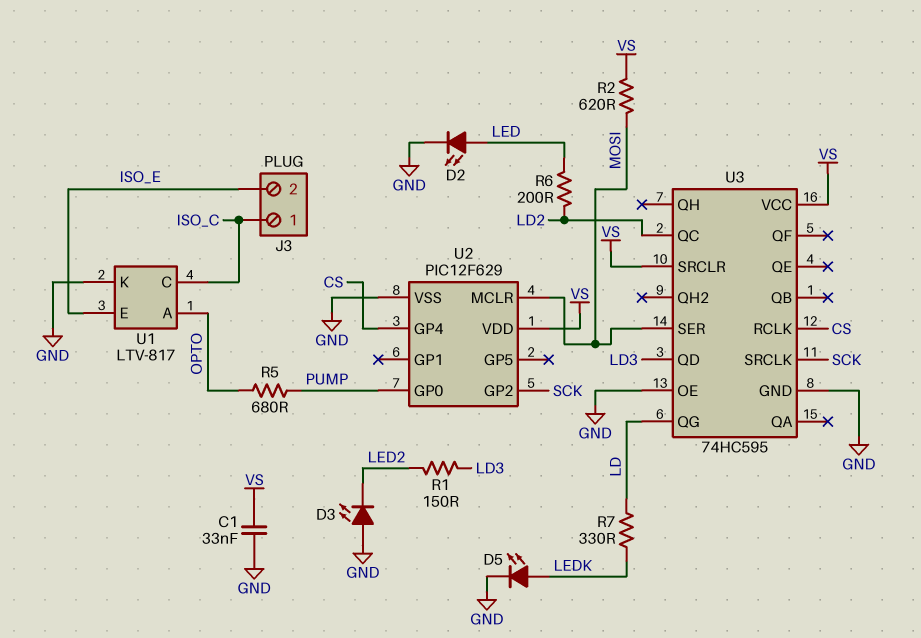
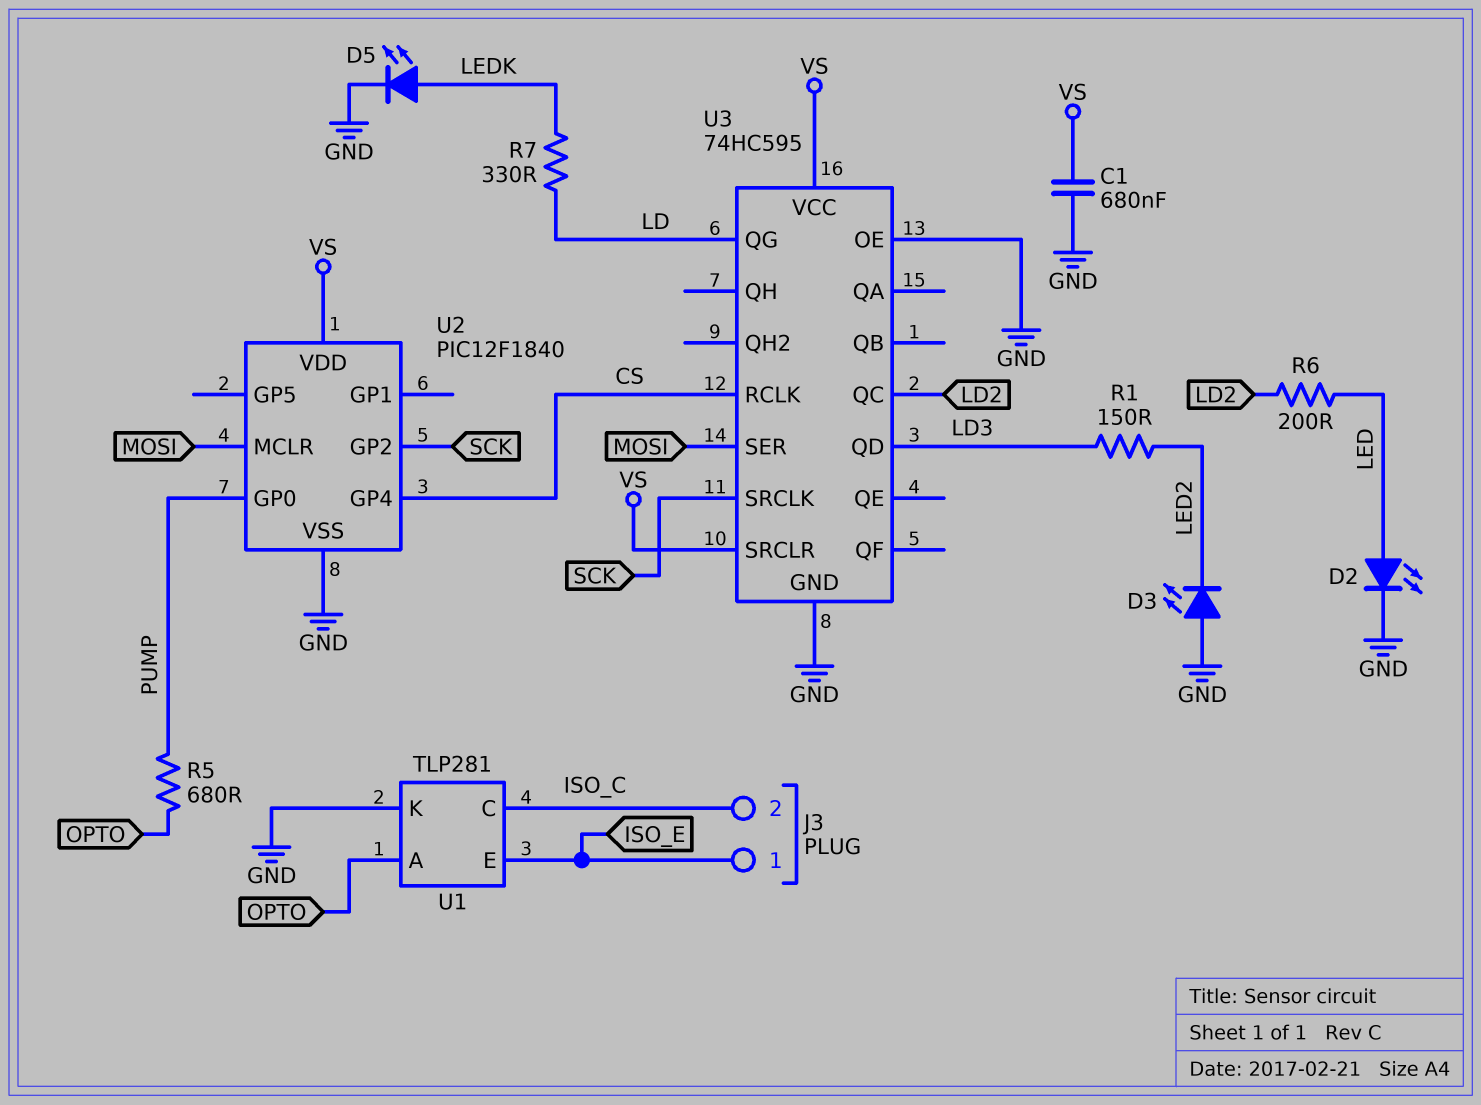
C1: 33nF (GND, VS) -> 680nF (GND, VS)
J3 pin 1: ISO_C -> ISO_E
J3 pin 2: ISO_E -> ISO_C
R2: 620 (MOSI, VS) -> none
U1: LTV-817 -> TLP281
U2: PIC12F629 -> PIC12F1840

